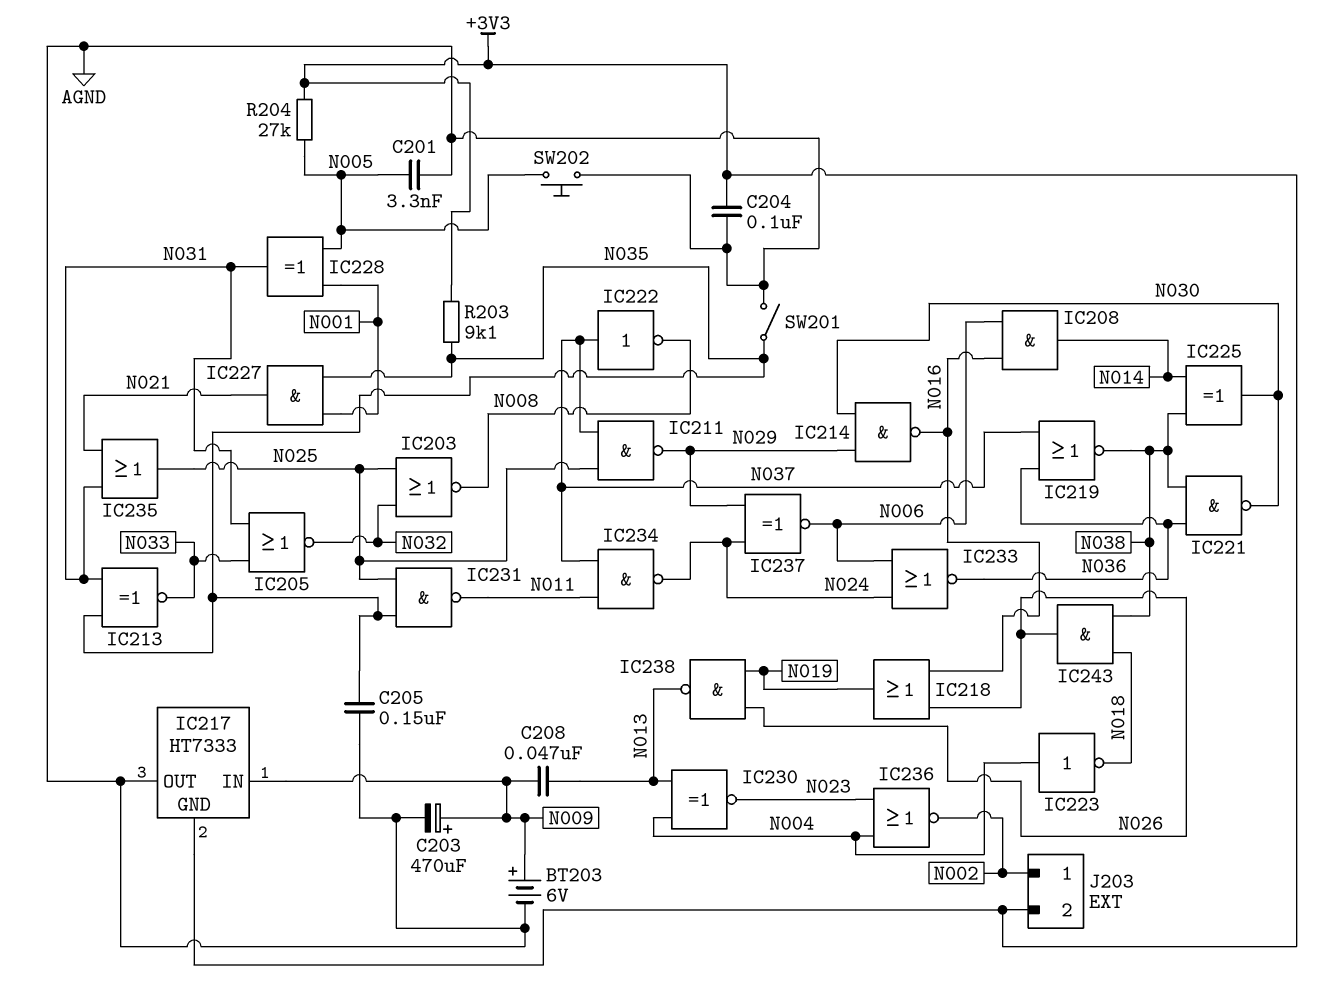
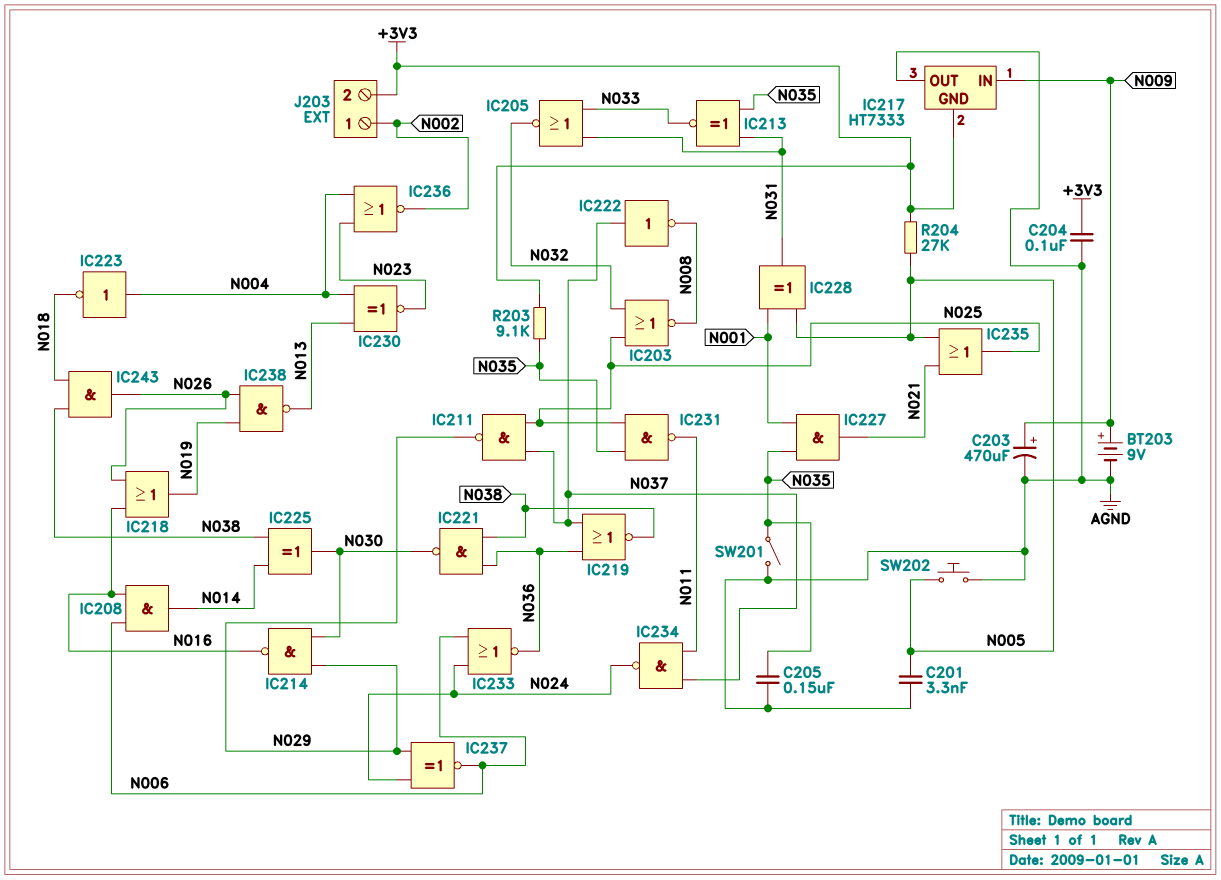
BT203: 6V (plus N009, minus AGND) -> 9V (plus N009, minus AGND)
C208: 47nF (N009, N013) -> none
IC235: OR (in N021, in N031, out N025) -> OR (in N005, in N021, out N025)

